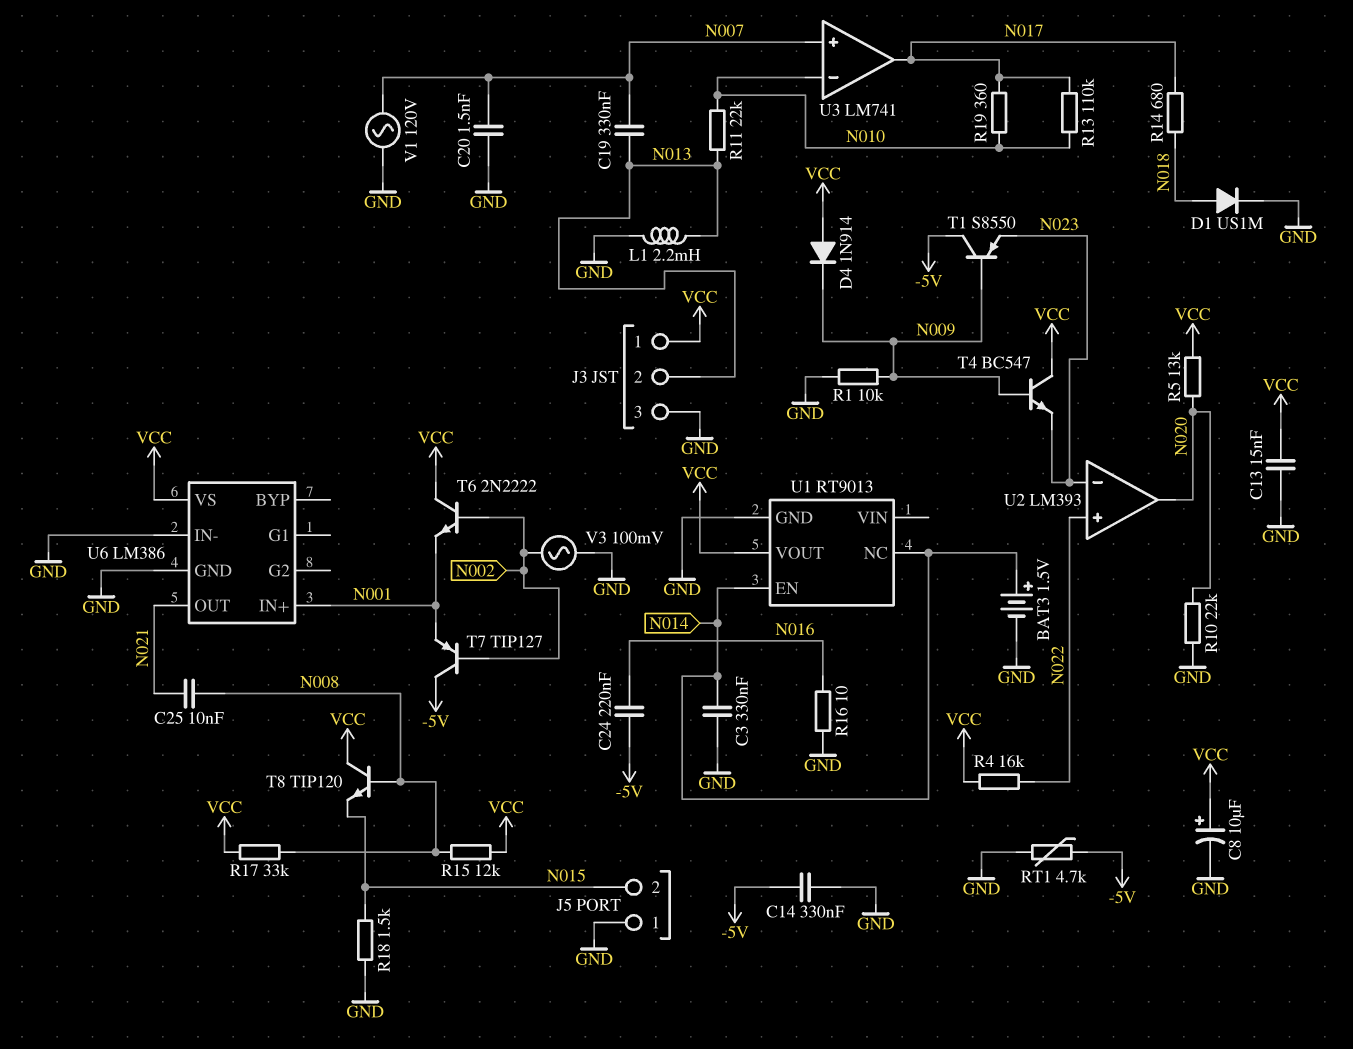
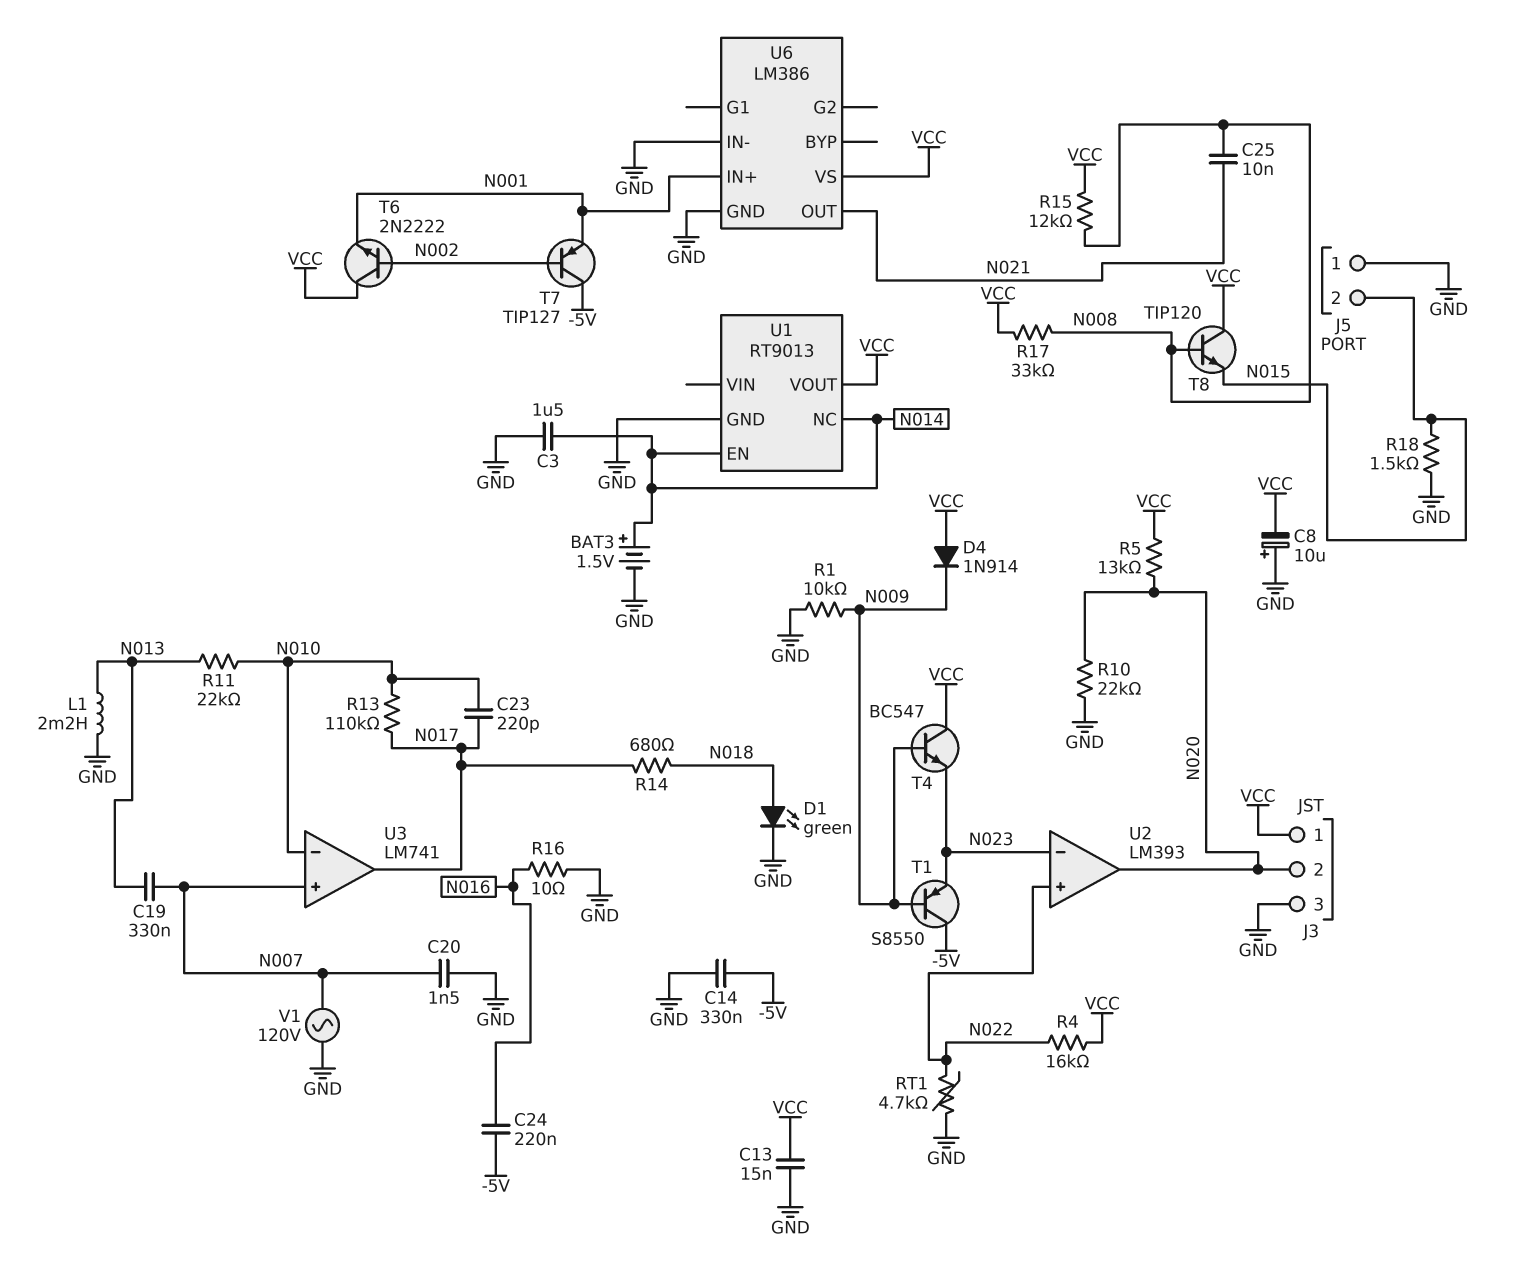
C3: 330nF (GND, N014) -> 1.5uF (GND, N014)
C8: 10uF (plus VCC, minus GND) -> 10uF (plus GND, minus VCC)
C23: none -> 220pF (N010, N017)
D1: diode US1M (A N018, K GND) -> LED green (A N018, K GND)
J3 pin 2: N013 -> N020
R19: 360 (N010, N017) -> none
RT1: 4.7k (-5V, GND) -> 4.7k (GND, N022)
V3: AC 100mV (GND, N002) -> none

